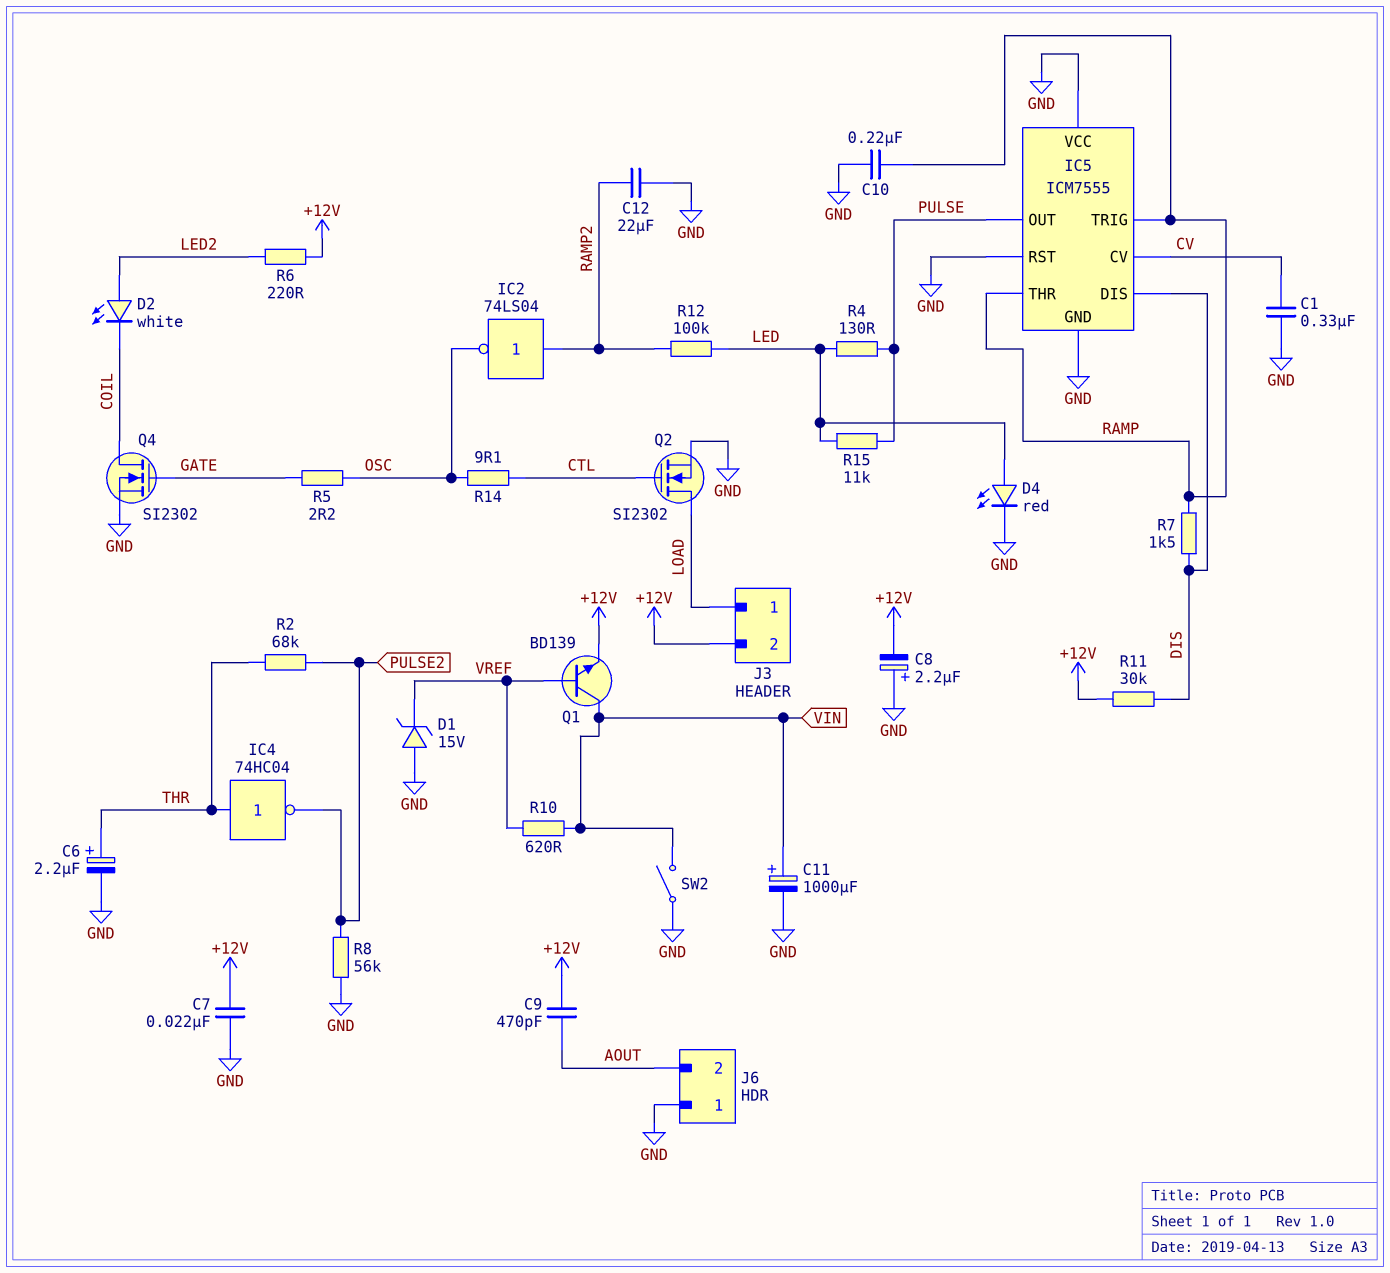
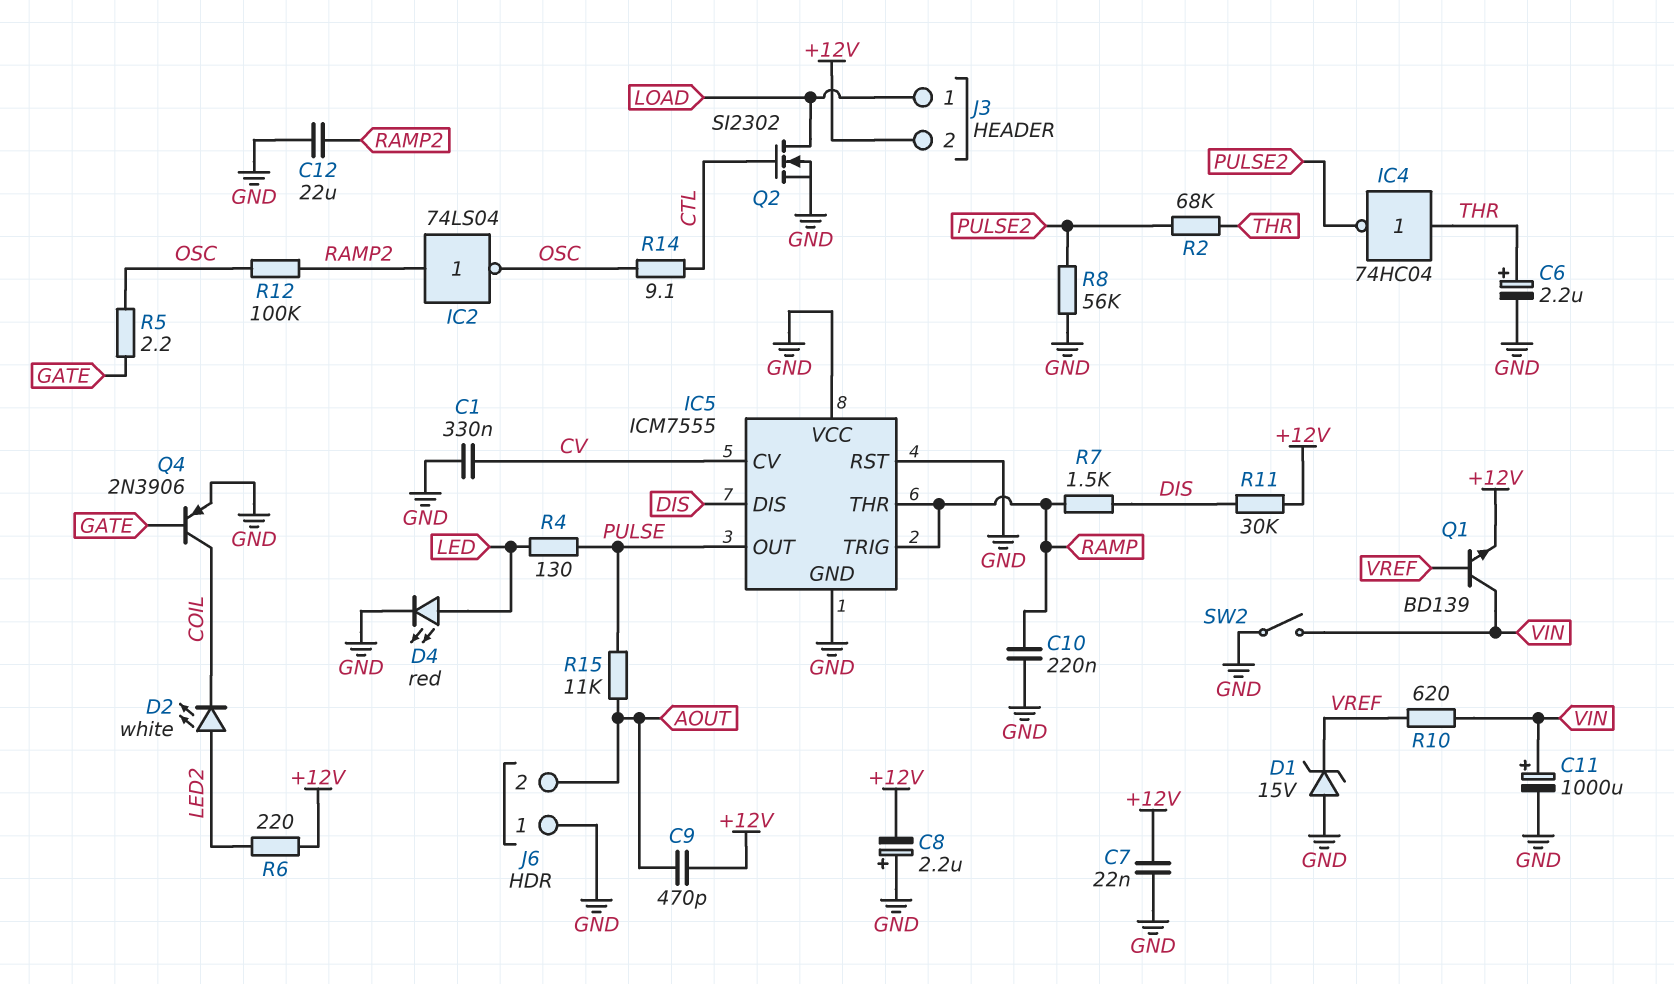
Q4: NMOS SI2302 (G GATE, D COIL, S GND) -> PNP 2N3906 (B GATE, C COIL, E GND)
R12: 100k (LED, RAMP2) -> 100k (OSC, RAMP2)
R15: 11k (LED, PULSE) -> 11k (AOUT, PULSE)

